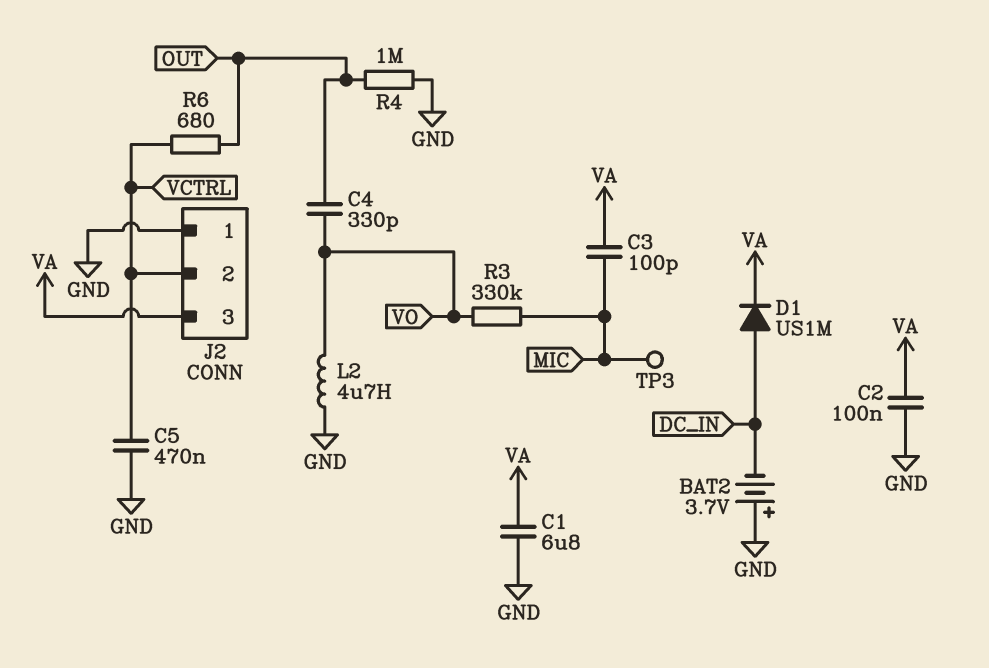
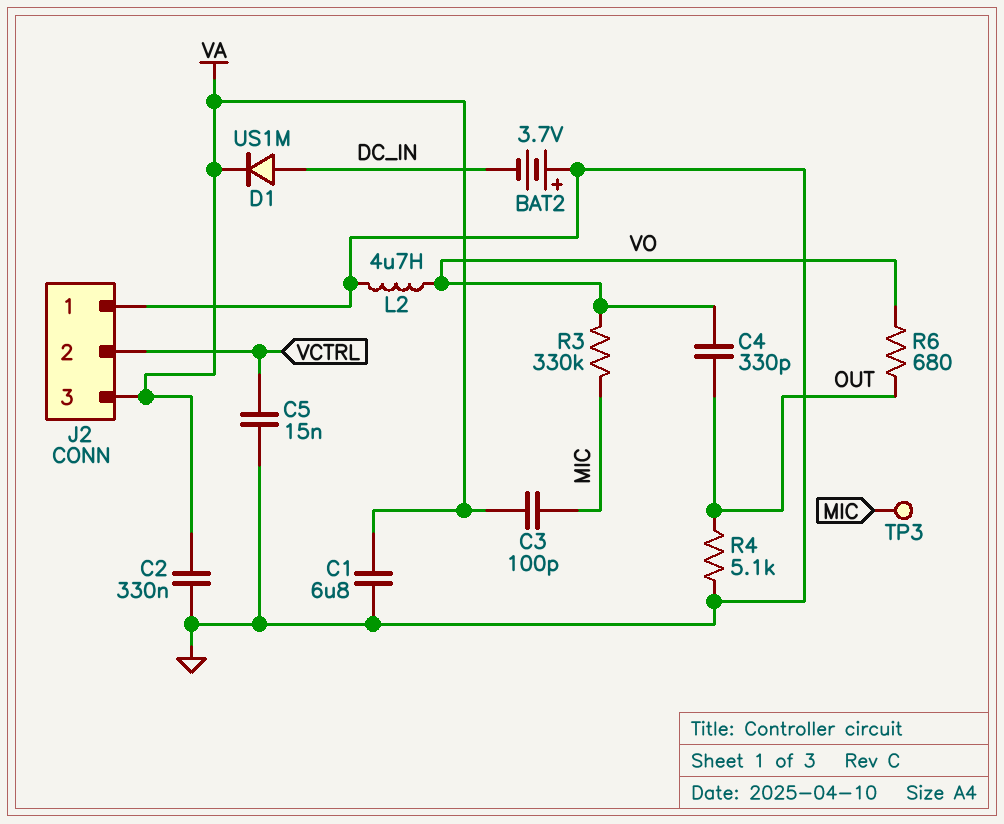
C2: 100nF (GND, VA) -> 330nF (GND, VA)
C5: 470nF (GND, VCTRL) -> 15nF (GND, VCTRL)
R4: 1M (GND, OUT) -> 5.1k (GND, OUT)
R6: 680 (OUT, VCTRL) -> 680 (OUT, VO)

